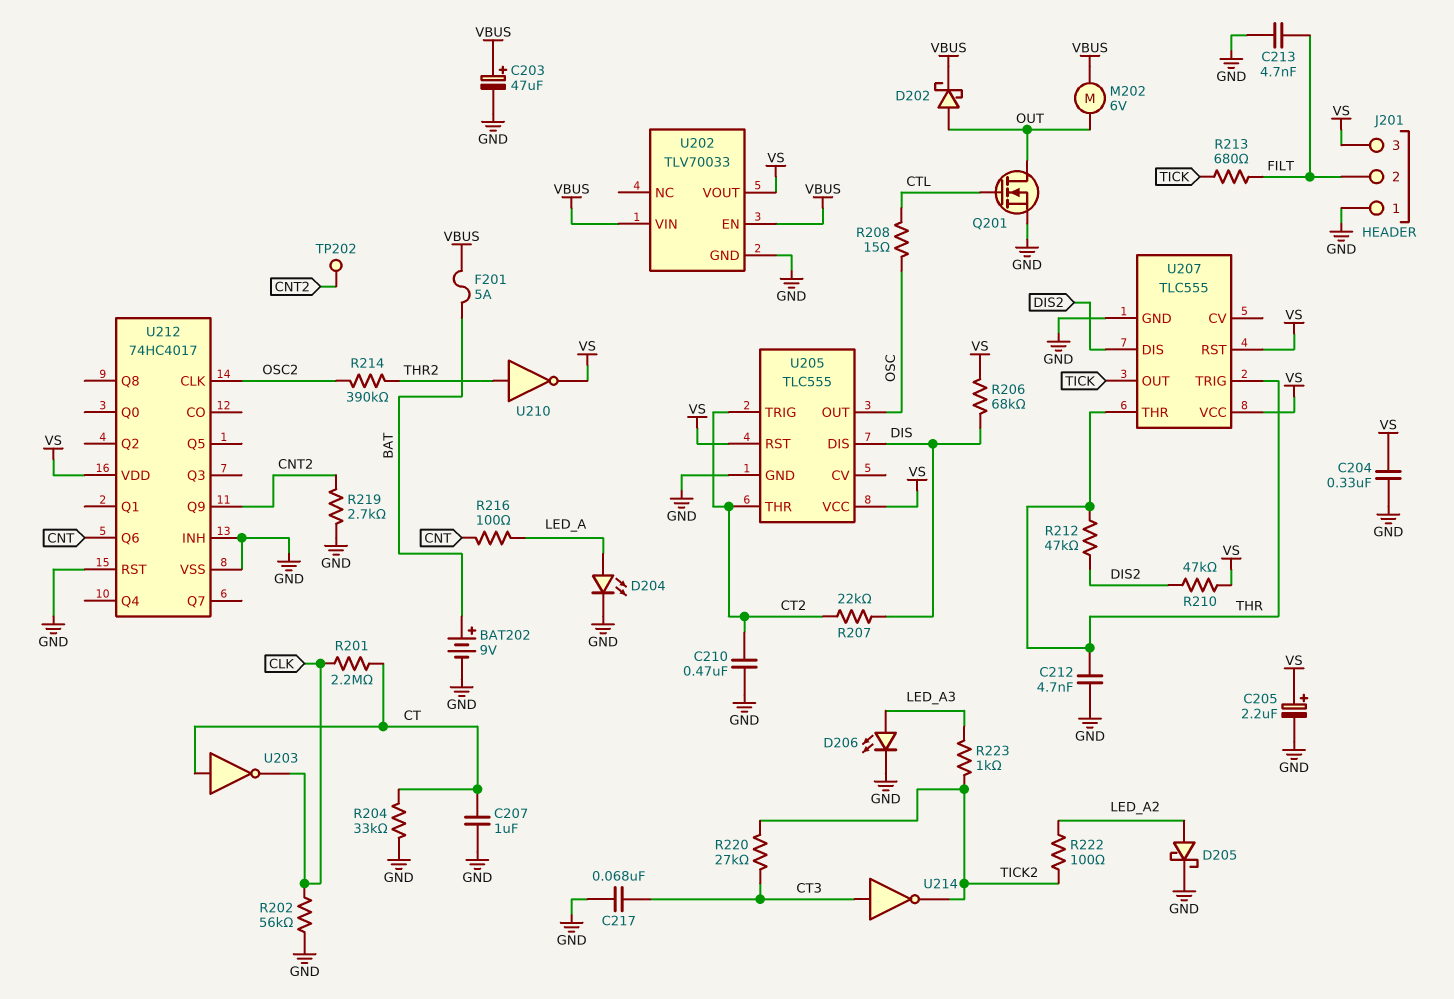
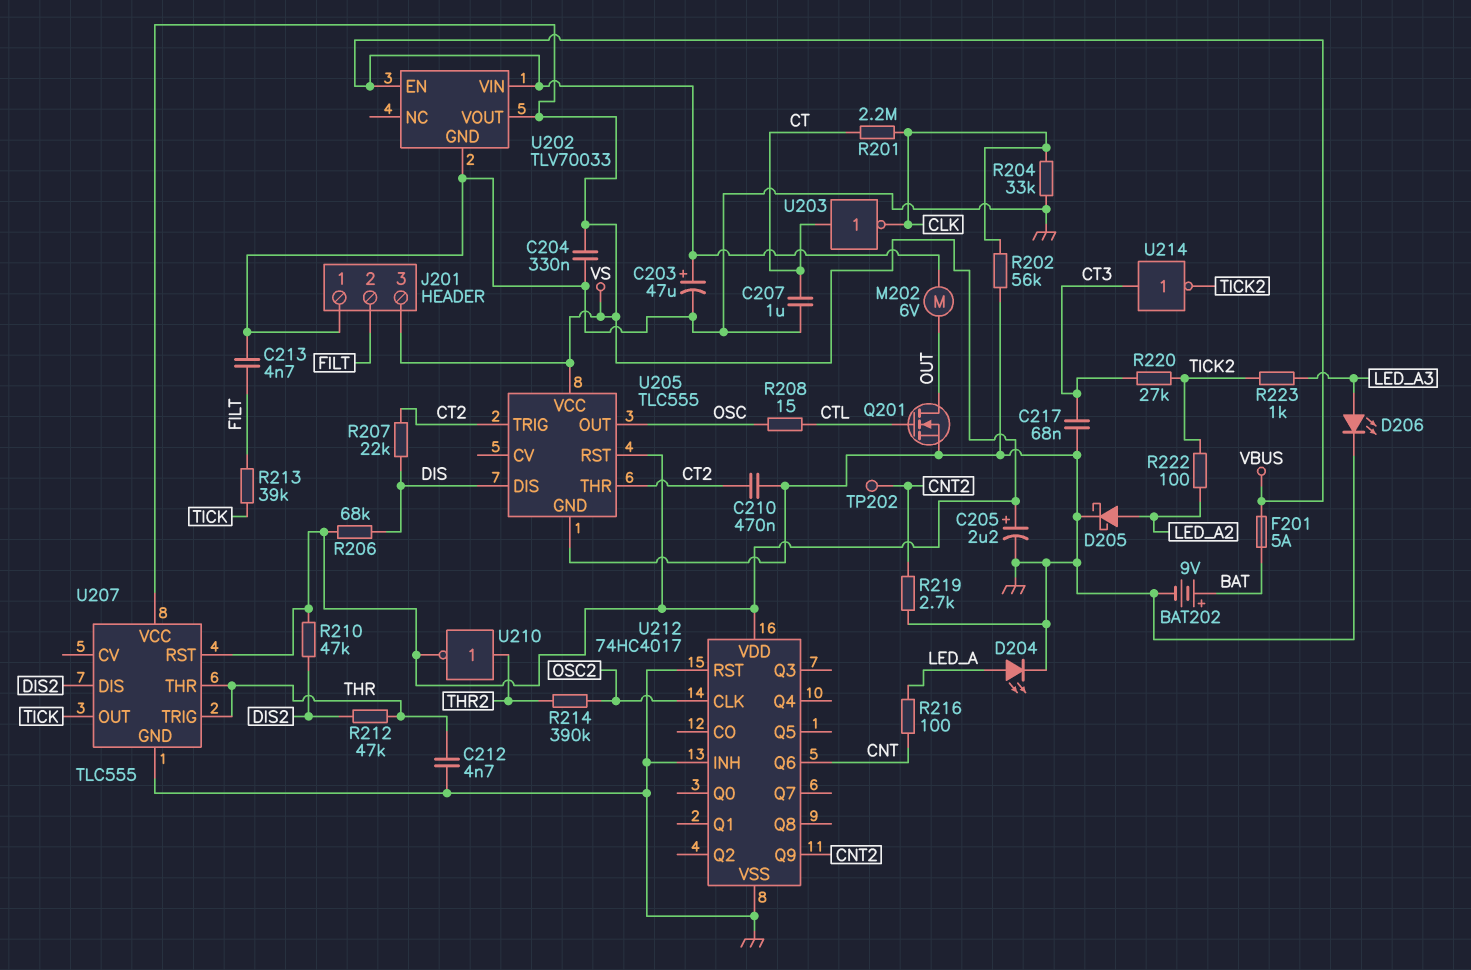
D202: schottky (A OUT, K VBUS) -> none
R204: 33k (CT, GND) -> 33k (CLK, GND)
R213: 680 (FILT, TICK) -> 39k (FILT, TICK)

